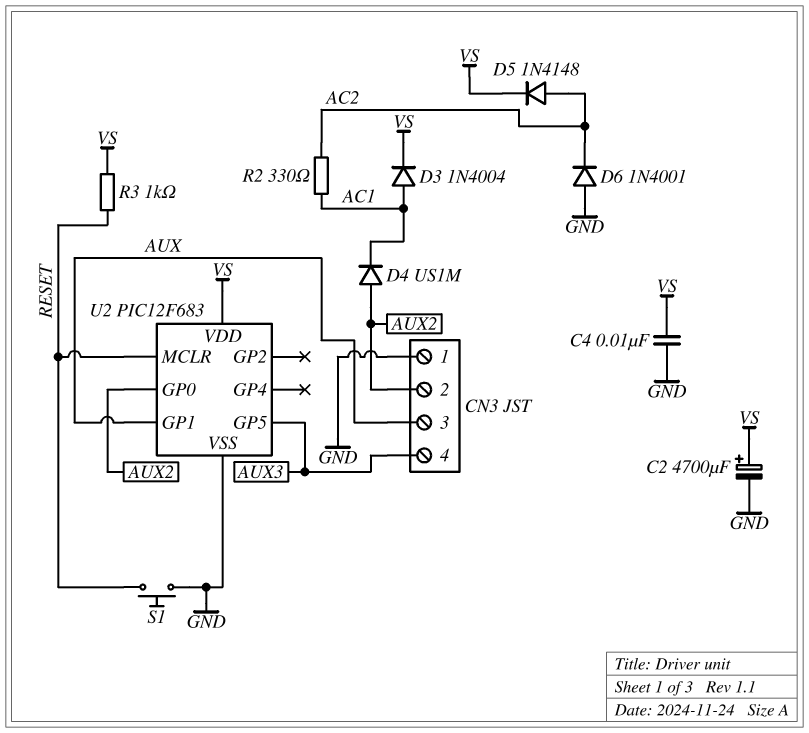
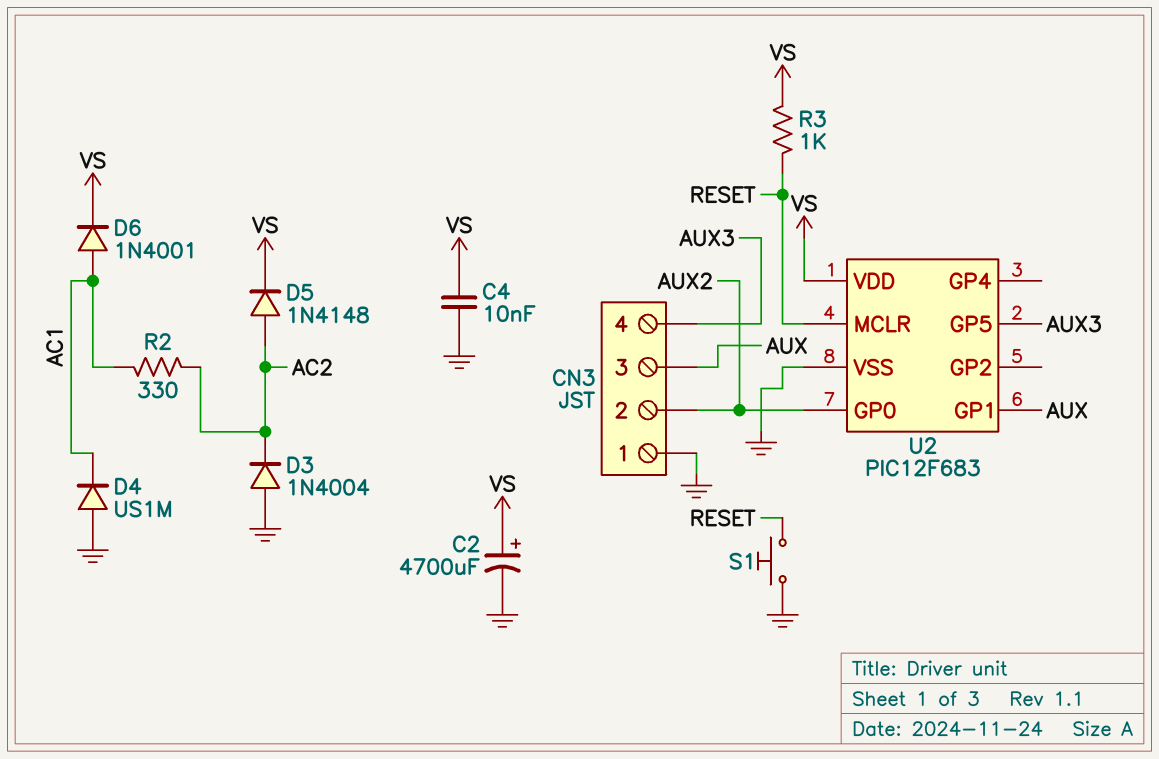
D3: diode 1N4004 (A AC1, K VS) -> diode 1N4004 (A GND, K AC2)
D4: diode US1M (A AUX2, K AC1) -> diode US1M (A GND, K AC1)
D6: diode 1N4001 (A GND, K AC2) -> diode 1N4001 (A AC1, K VS)

